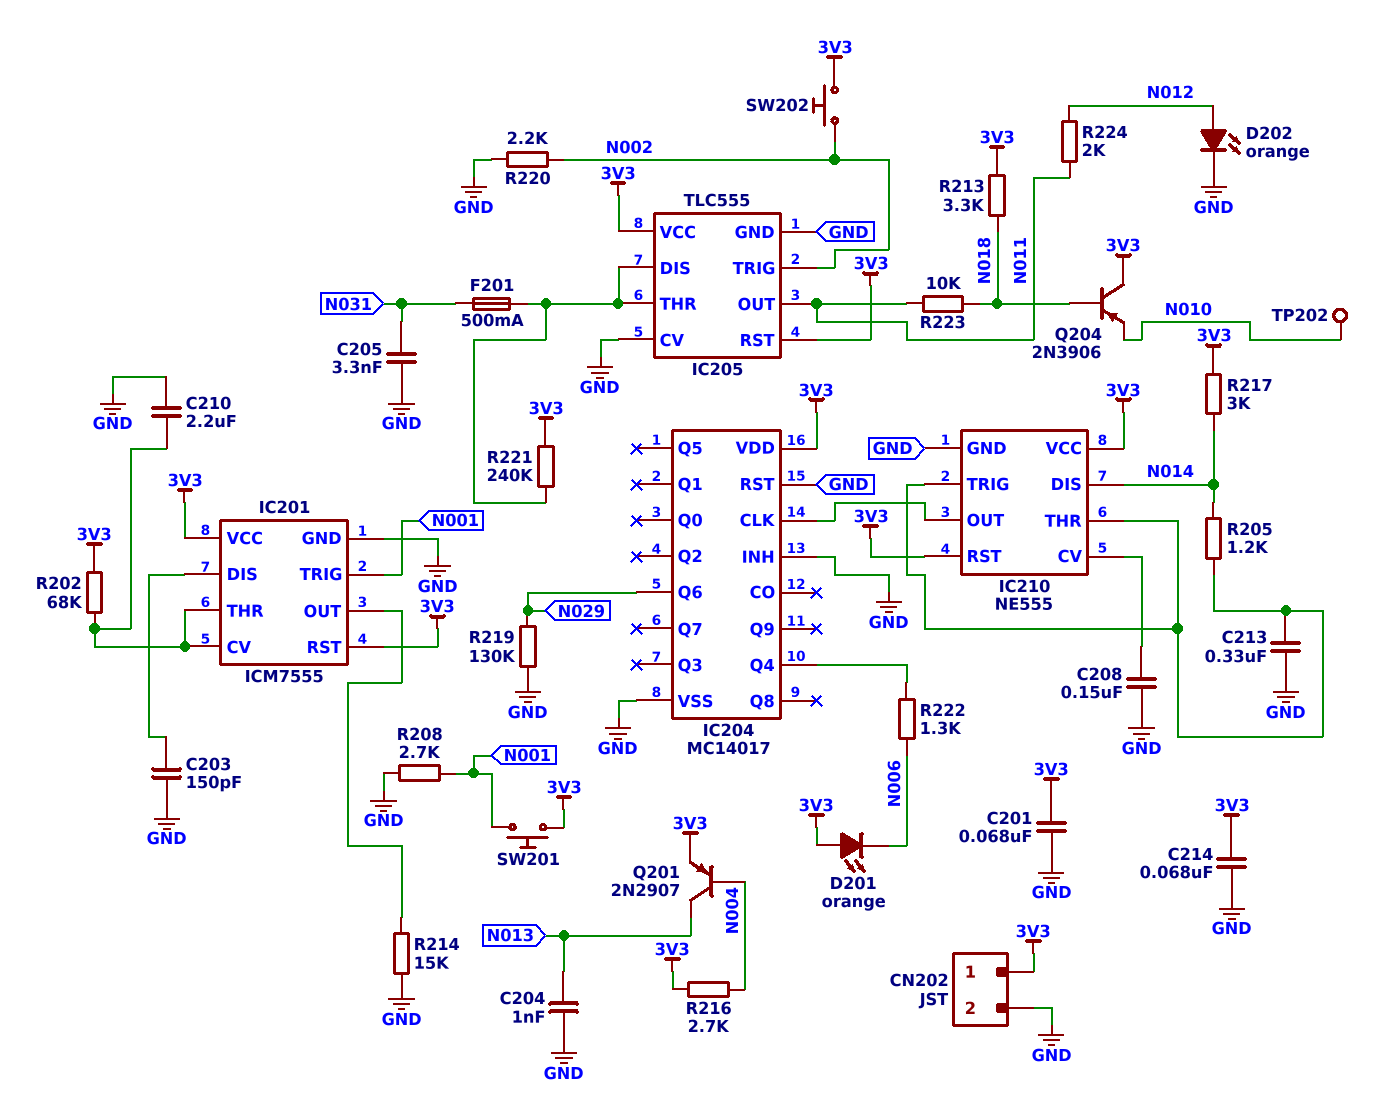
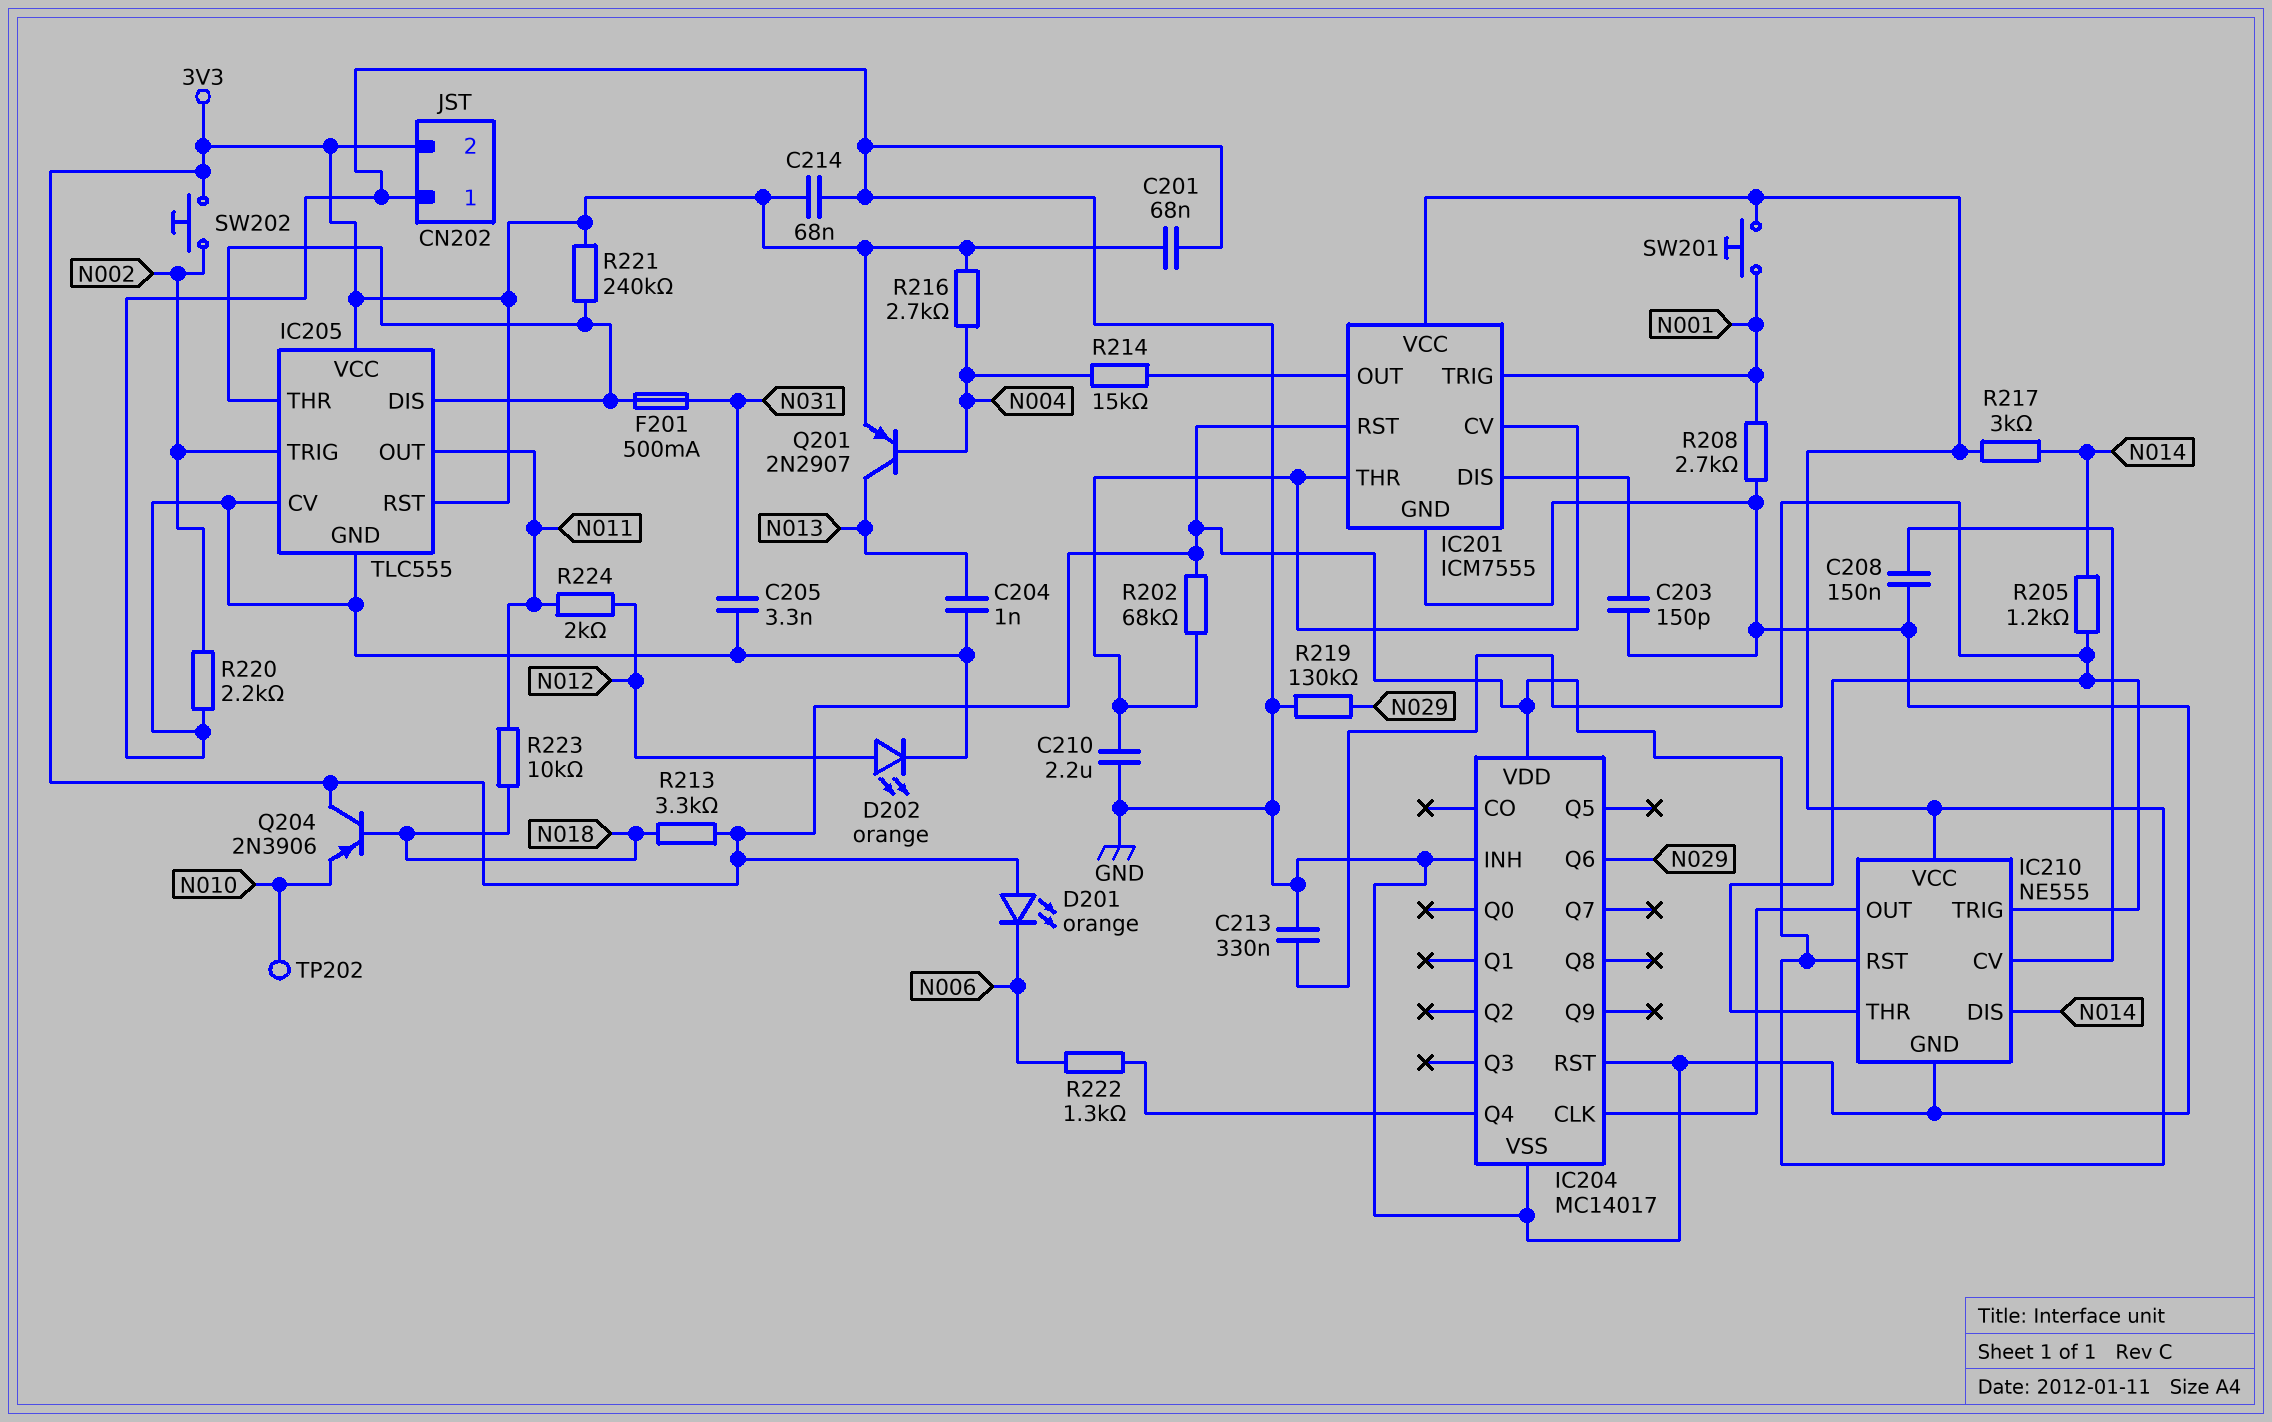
CN202 pin 1: 3V3 -> GND
CN202 pin 2: GND -> 3V3
R214: 15k (GND, IC201/OUT) -> 15k (IC201/OUT, N004)

